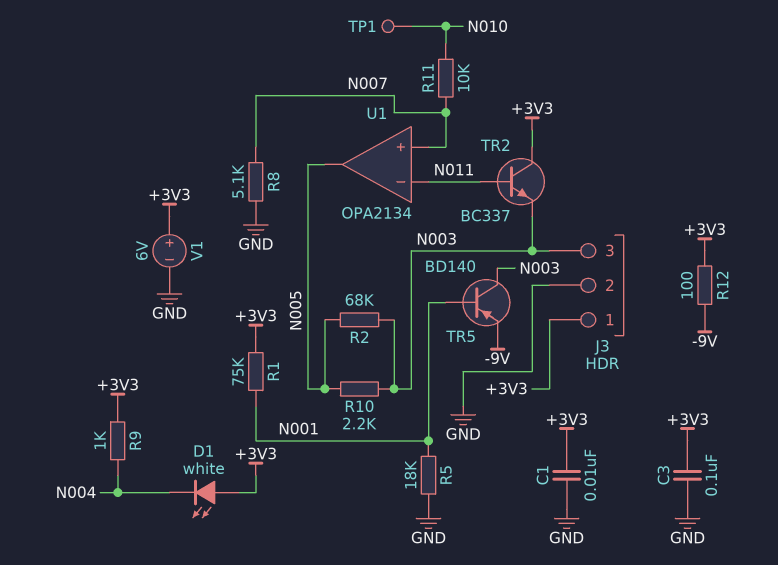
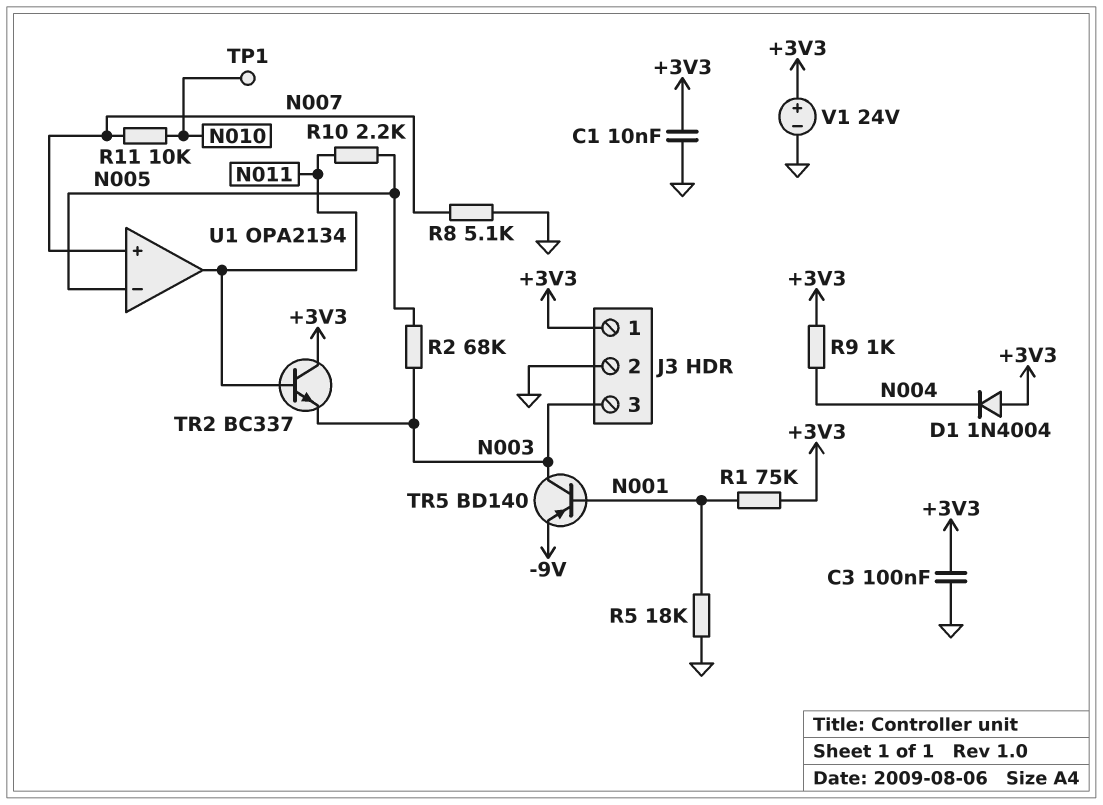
D1: LED white (A +3V3, K N004) -> diode 1N4004 (A +3V3, K N004)
R10: 2.2k (N003, N005) -> 2.2k (N005, N011)
R12: 100 (+3V3, -9V) -> none
U1 pin in-: N011 -> N005
U1 pin out: N005 -> N011
V1: 6V (plus +3V3, minus GND) -> 24V (plus +3V3, minus GND)

